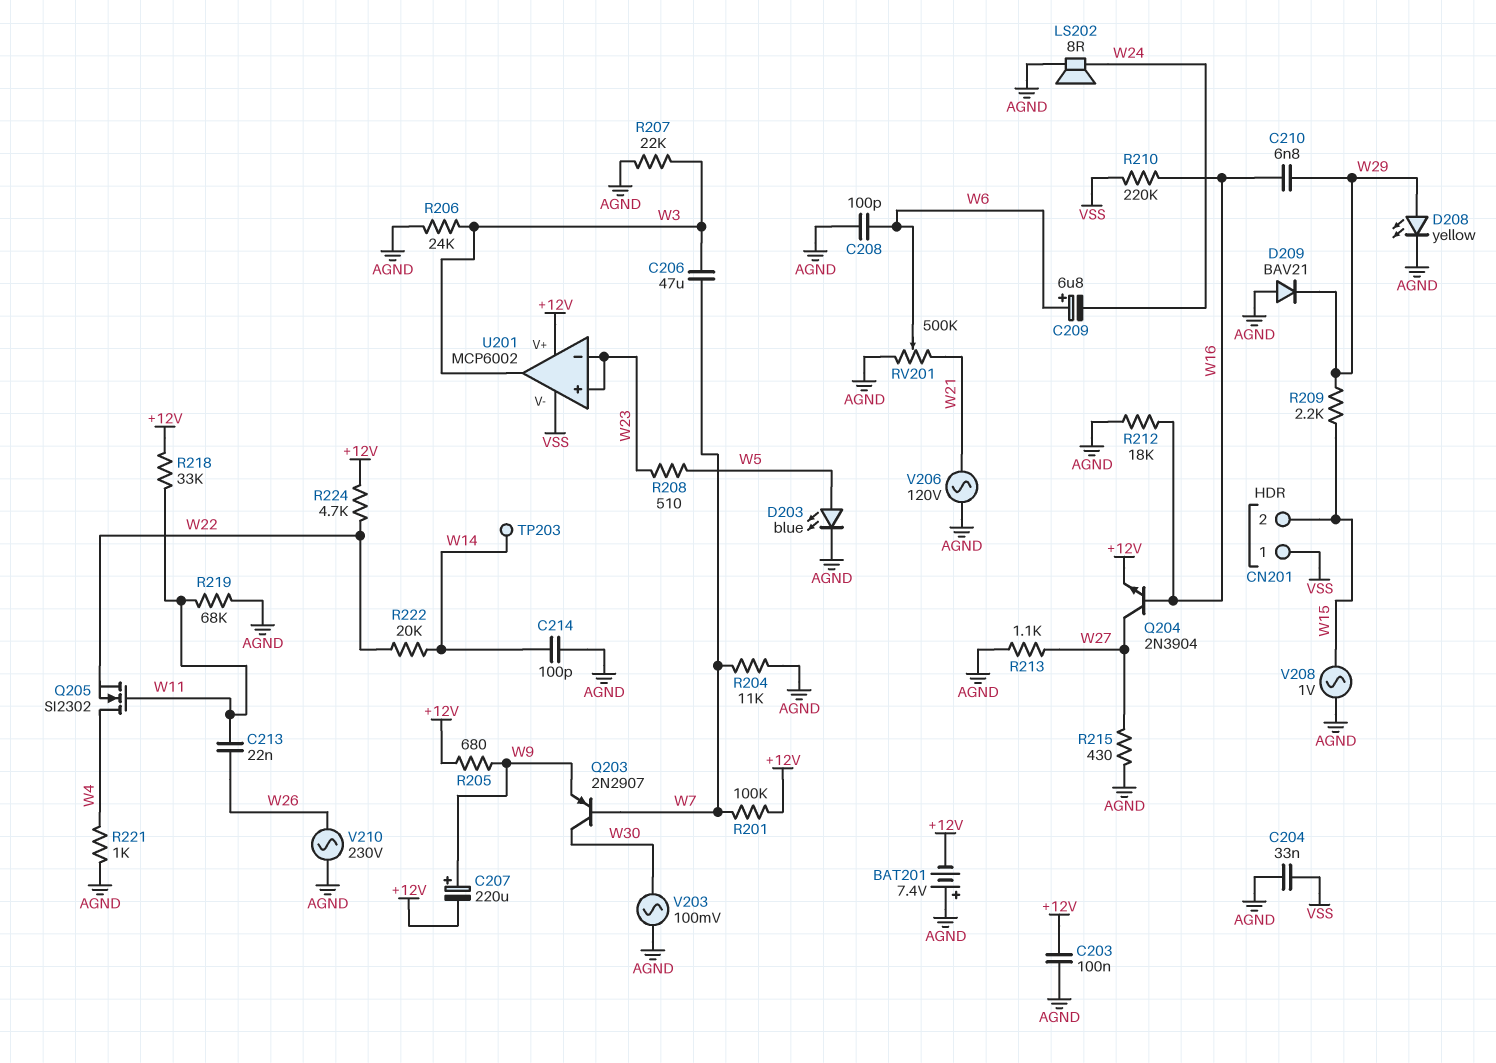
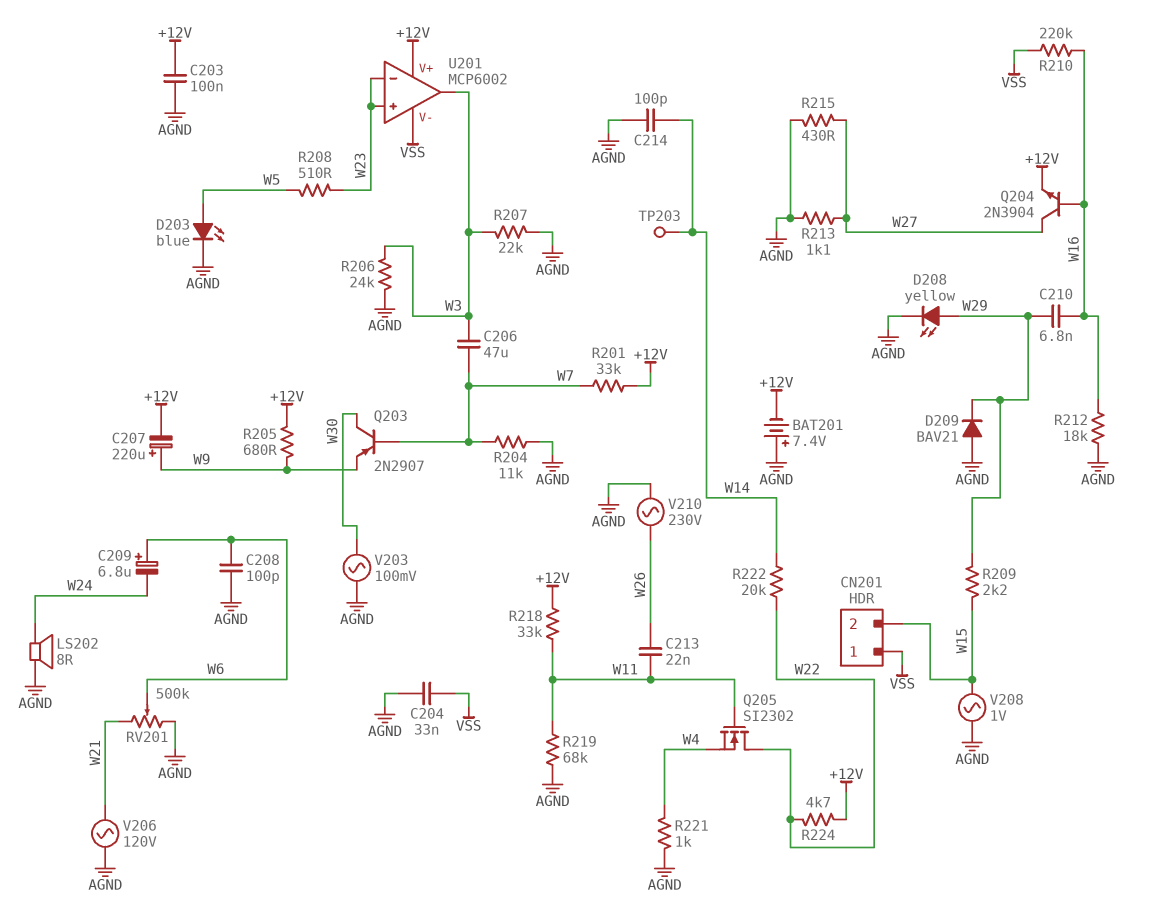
Q205: NMOS SI2302 (G W11, D W4, S W22) -> NMOS SI2302 (G W11, D W22, S W4)
R201: 100k (+12V, W7) -> 33k (+12V, W7)

